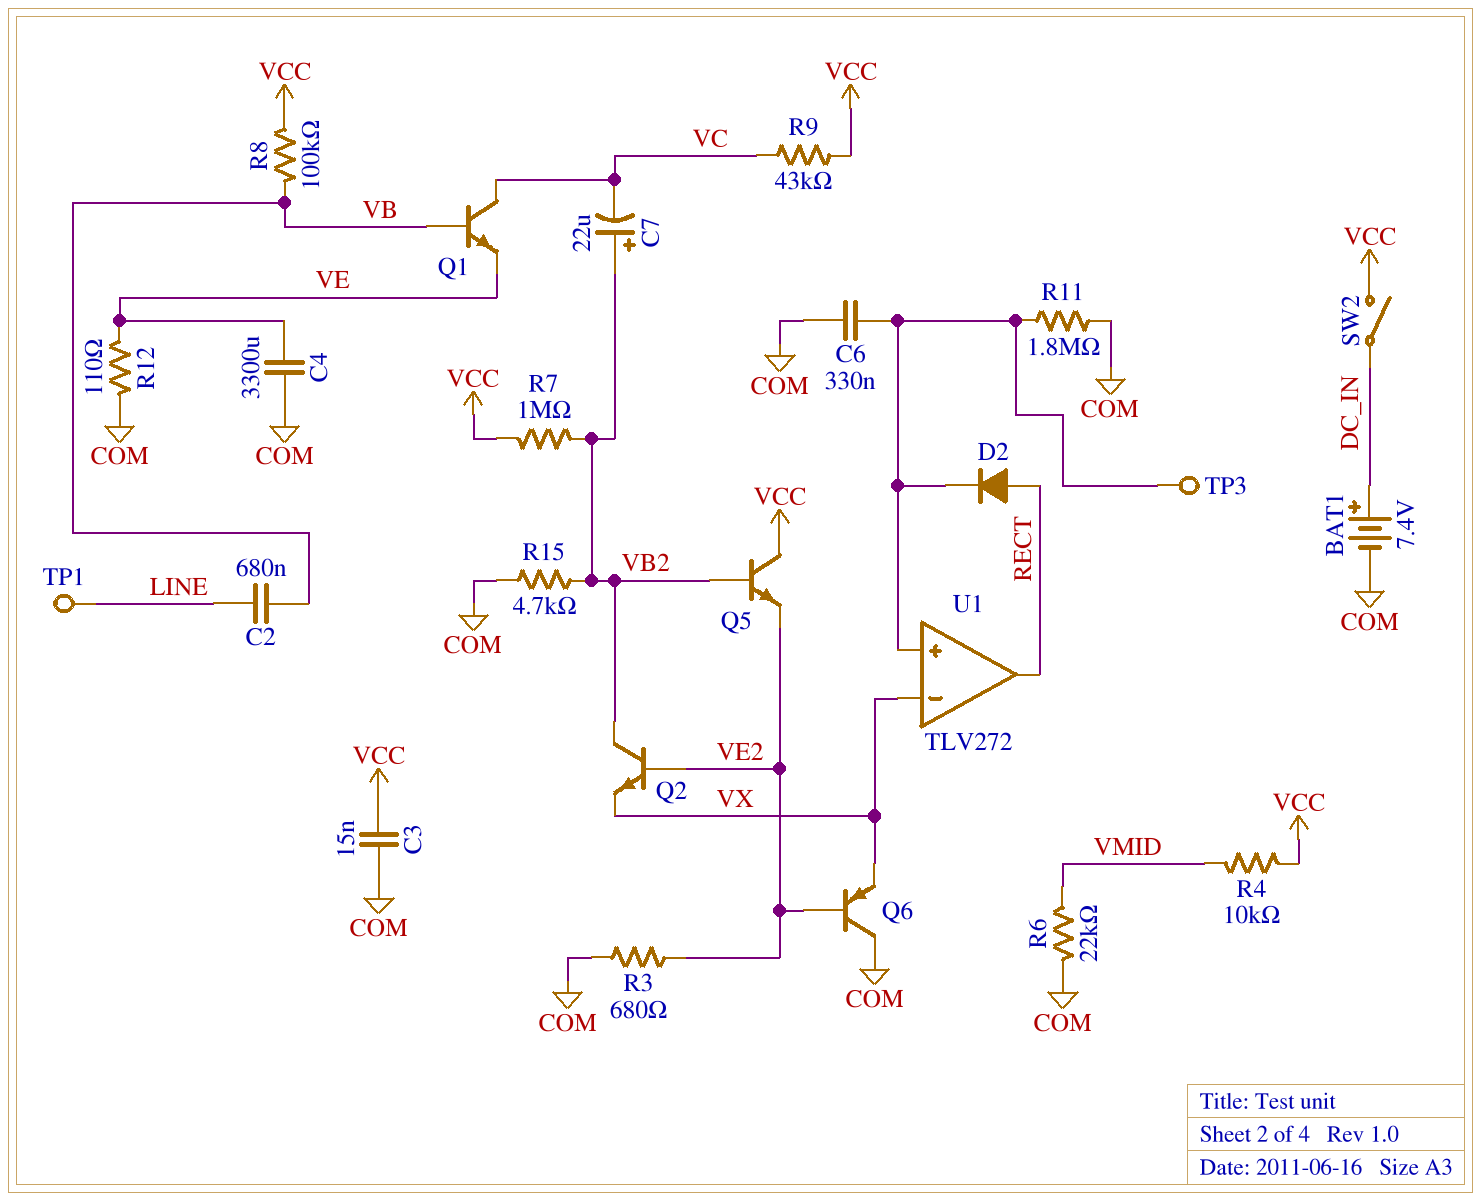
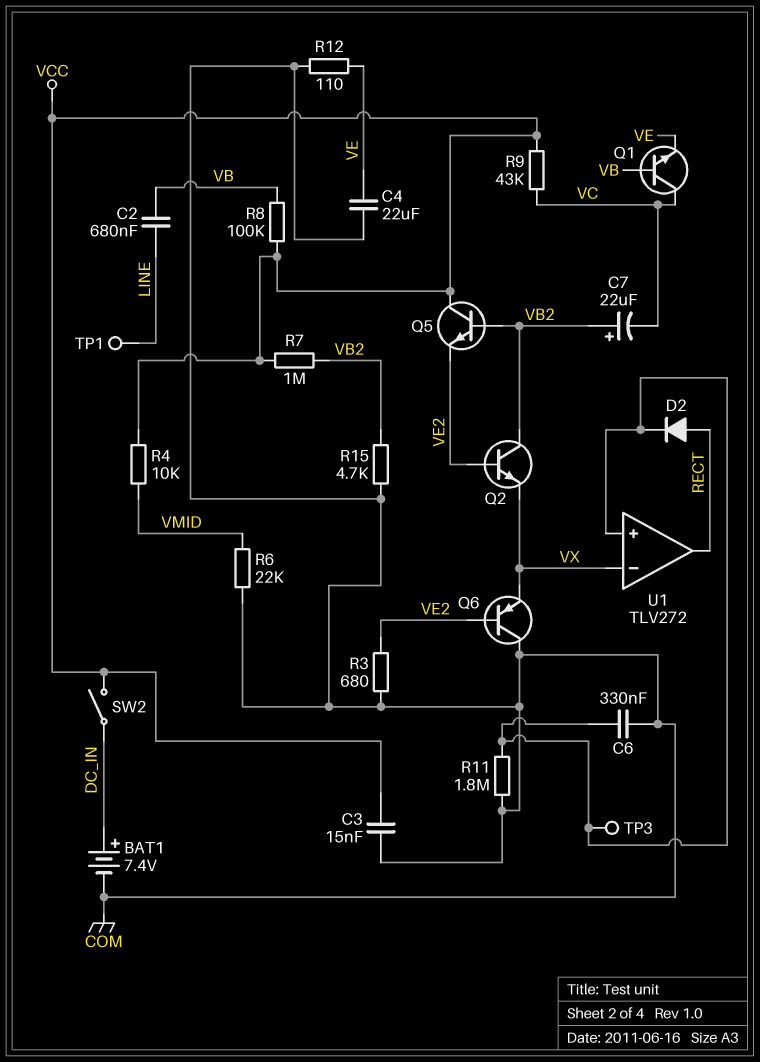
C4: 3300uF (COM, VE) -> 22uF (COM, VE)

